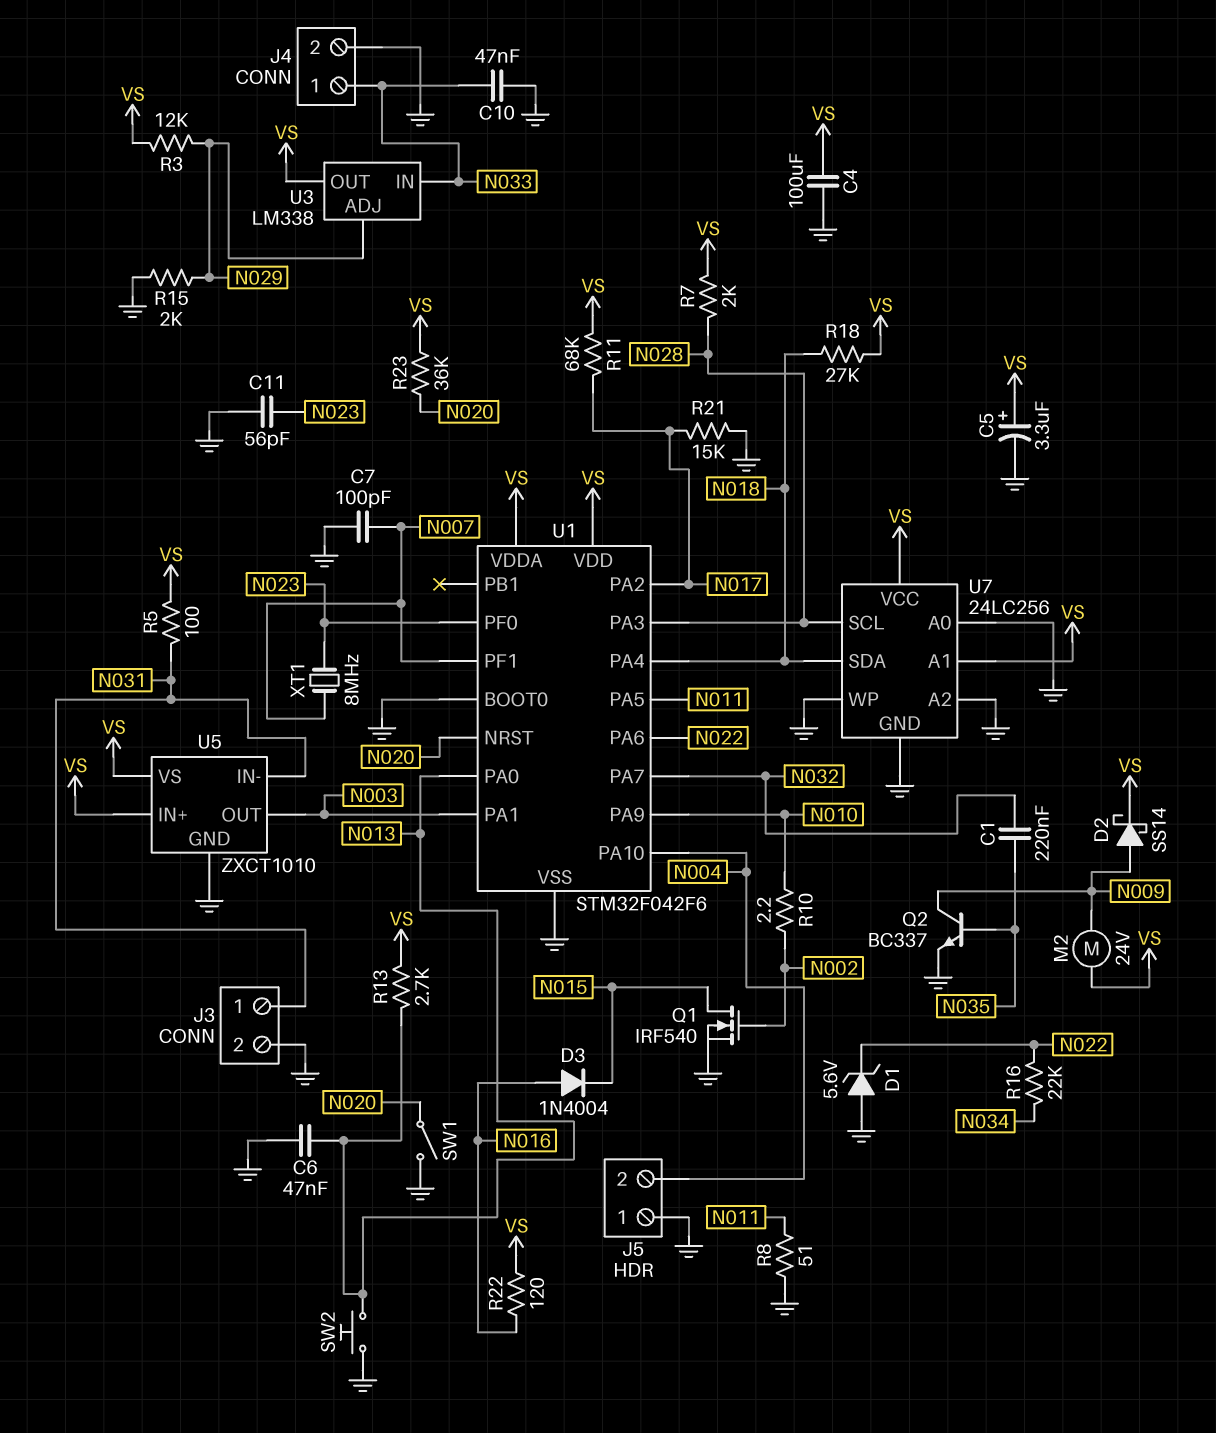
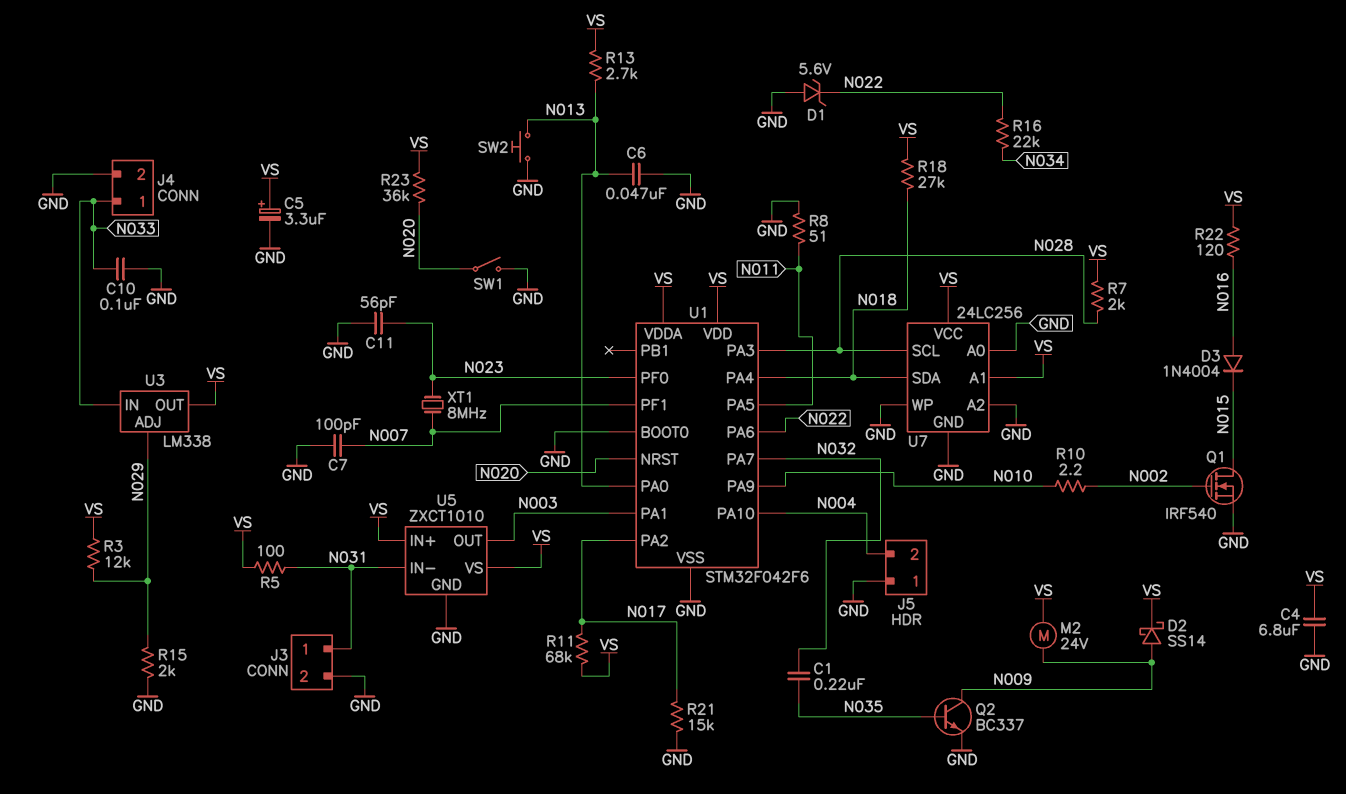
C4: 100uF (GND, VS) -> 6.8uF (GND, VS)
C10: 47nF (GND, N033) -> 100nF (GND, N033)

